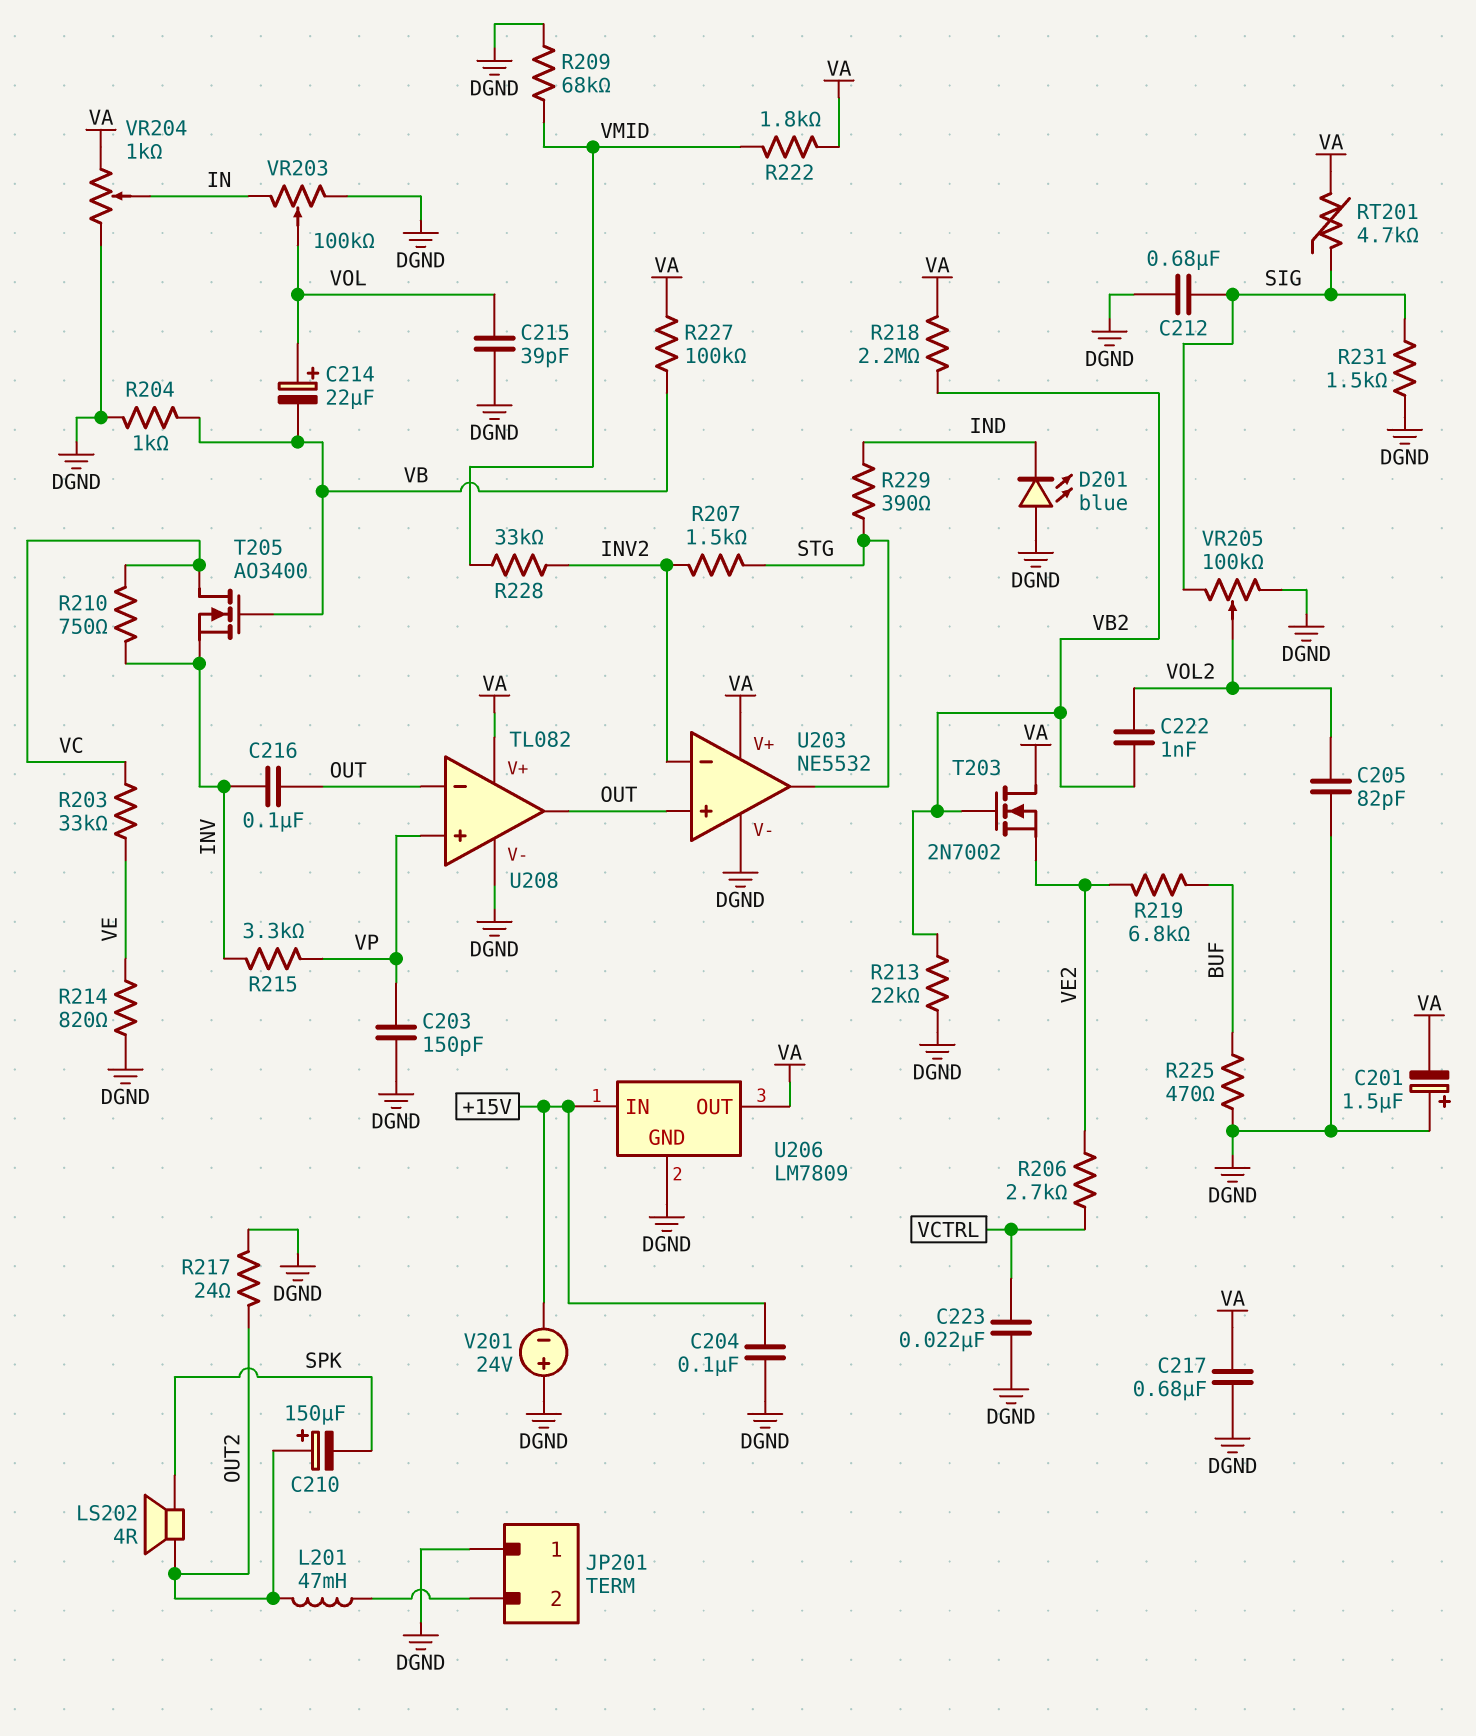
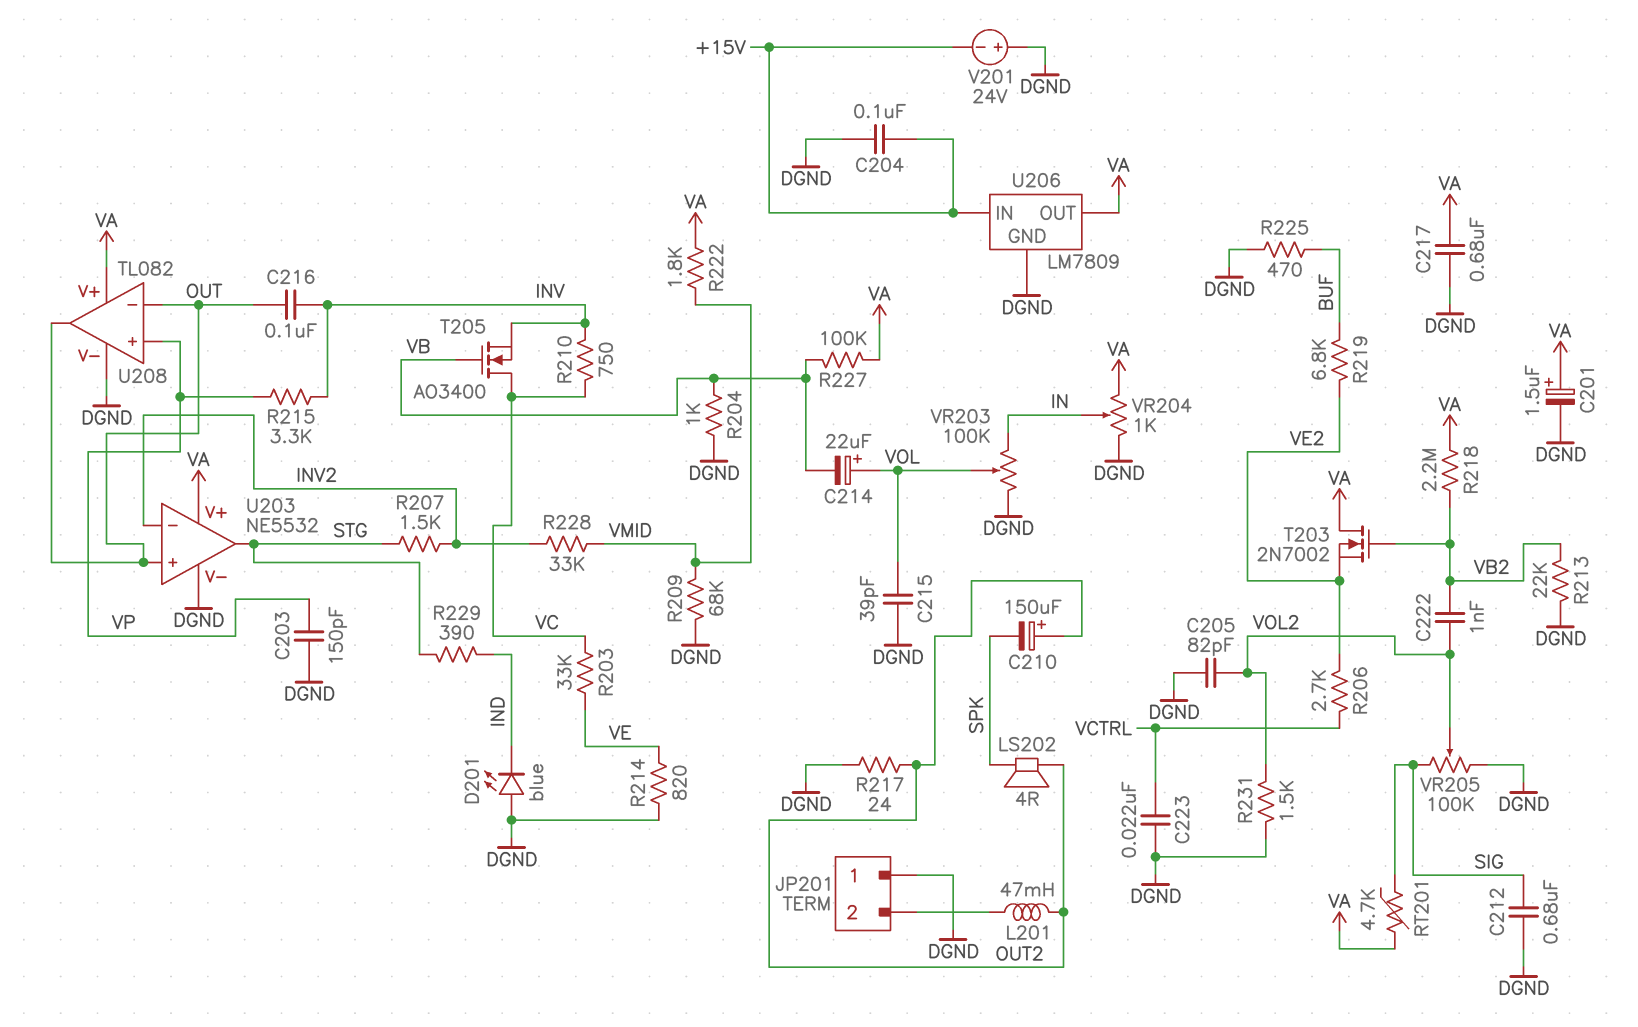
C201: 1.5uF (plus DGND, minus VA) -> 1.5uF (plus VA, minus DGND)
R231: 1.5k (DGND, SIG) -> 1.5k (DGND, VOL2)

